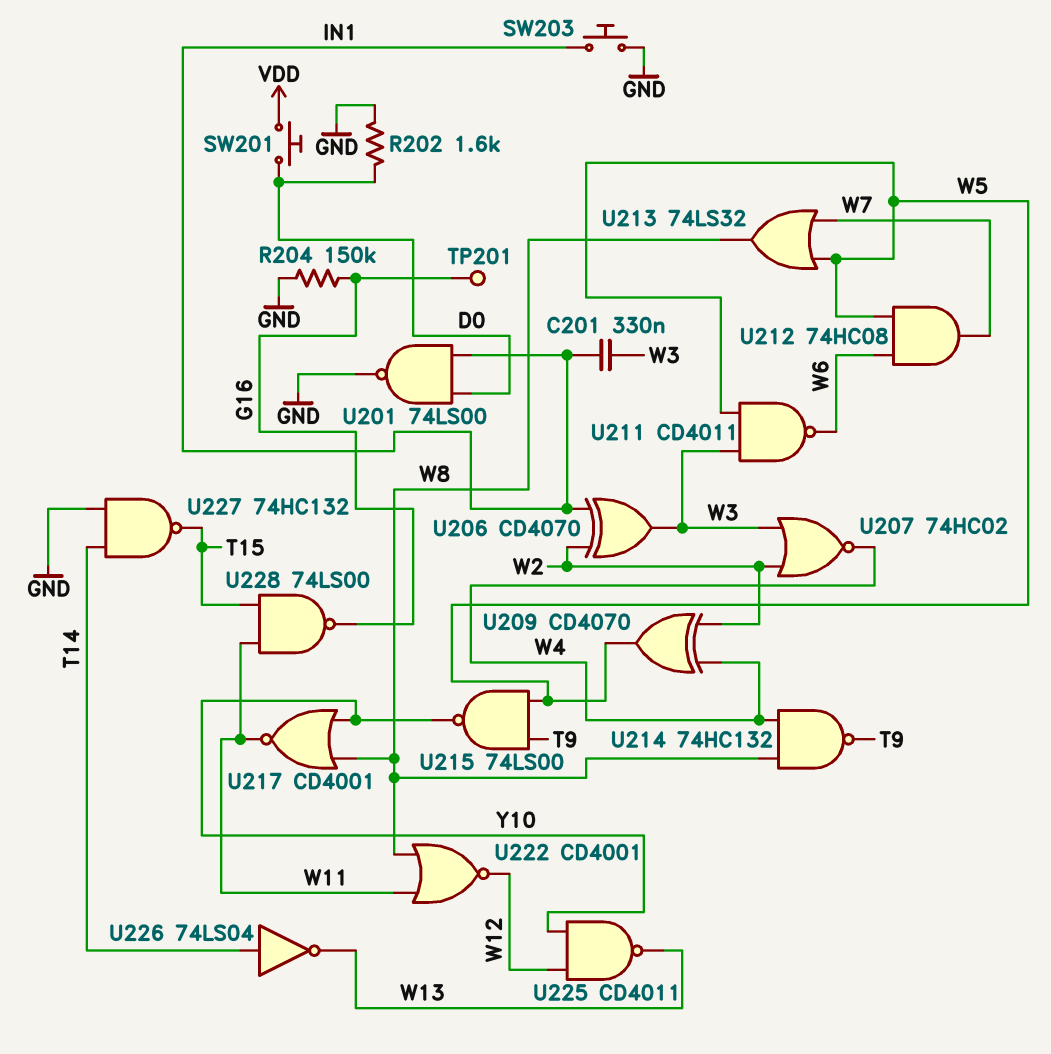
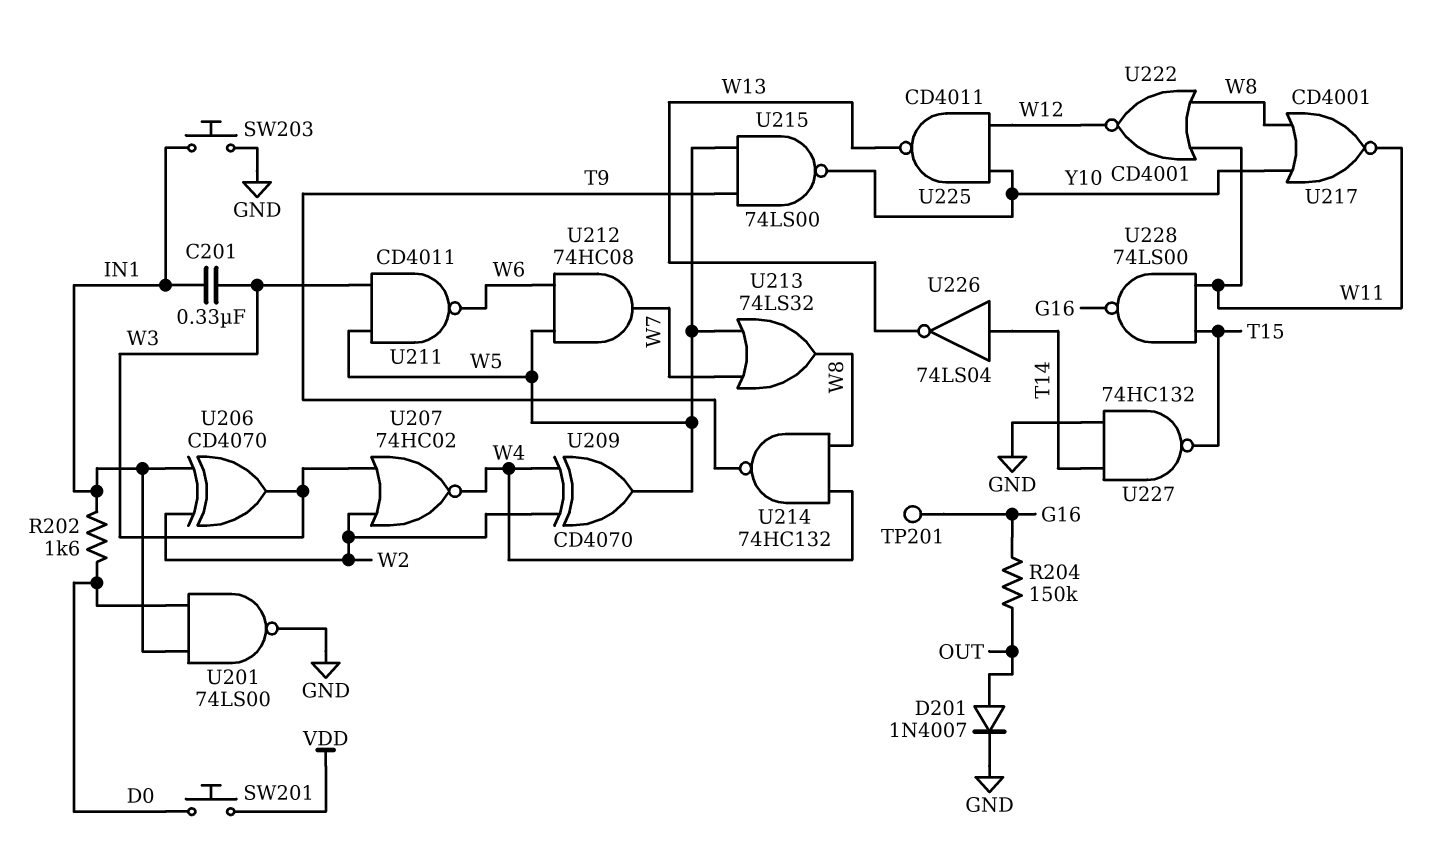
D201: none -> diode 1N4007 (A OUT, K GND)
R202: 1.6k (D0, GND) -> 1.6k (D0, IN1)
R204: 150k (G16, GND) -> 150k (G16, OUT)

